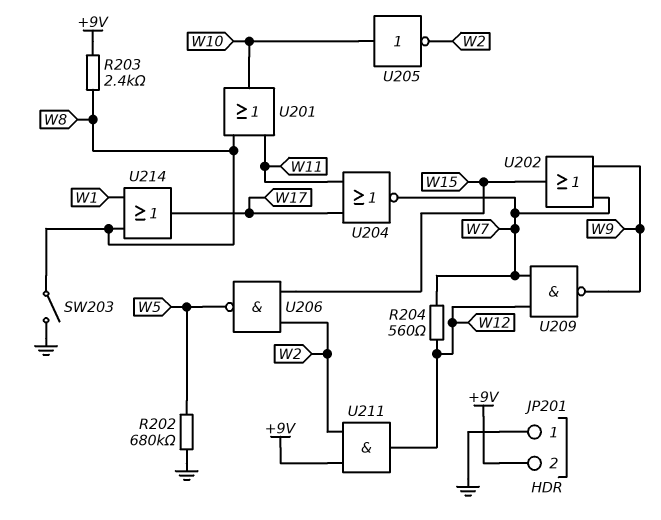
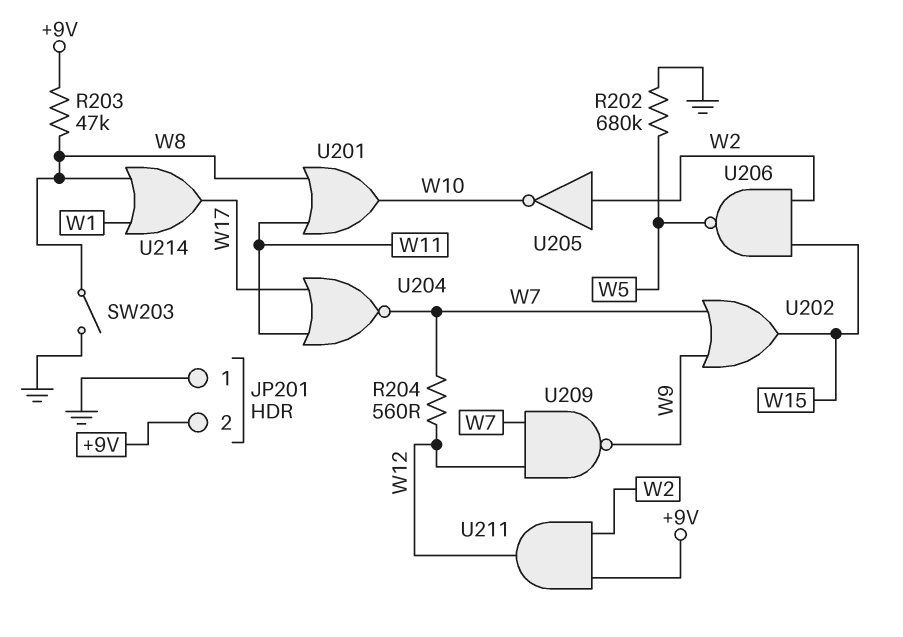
R203: 2.4k (+9V, W8) -> 47k (+9V, W8)
U205: NOT (in W10, out W2) -> NOT (in W2, out W10)

